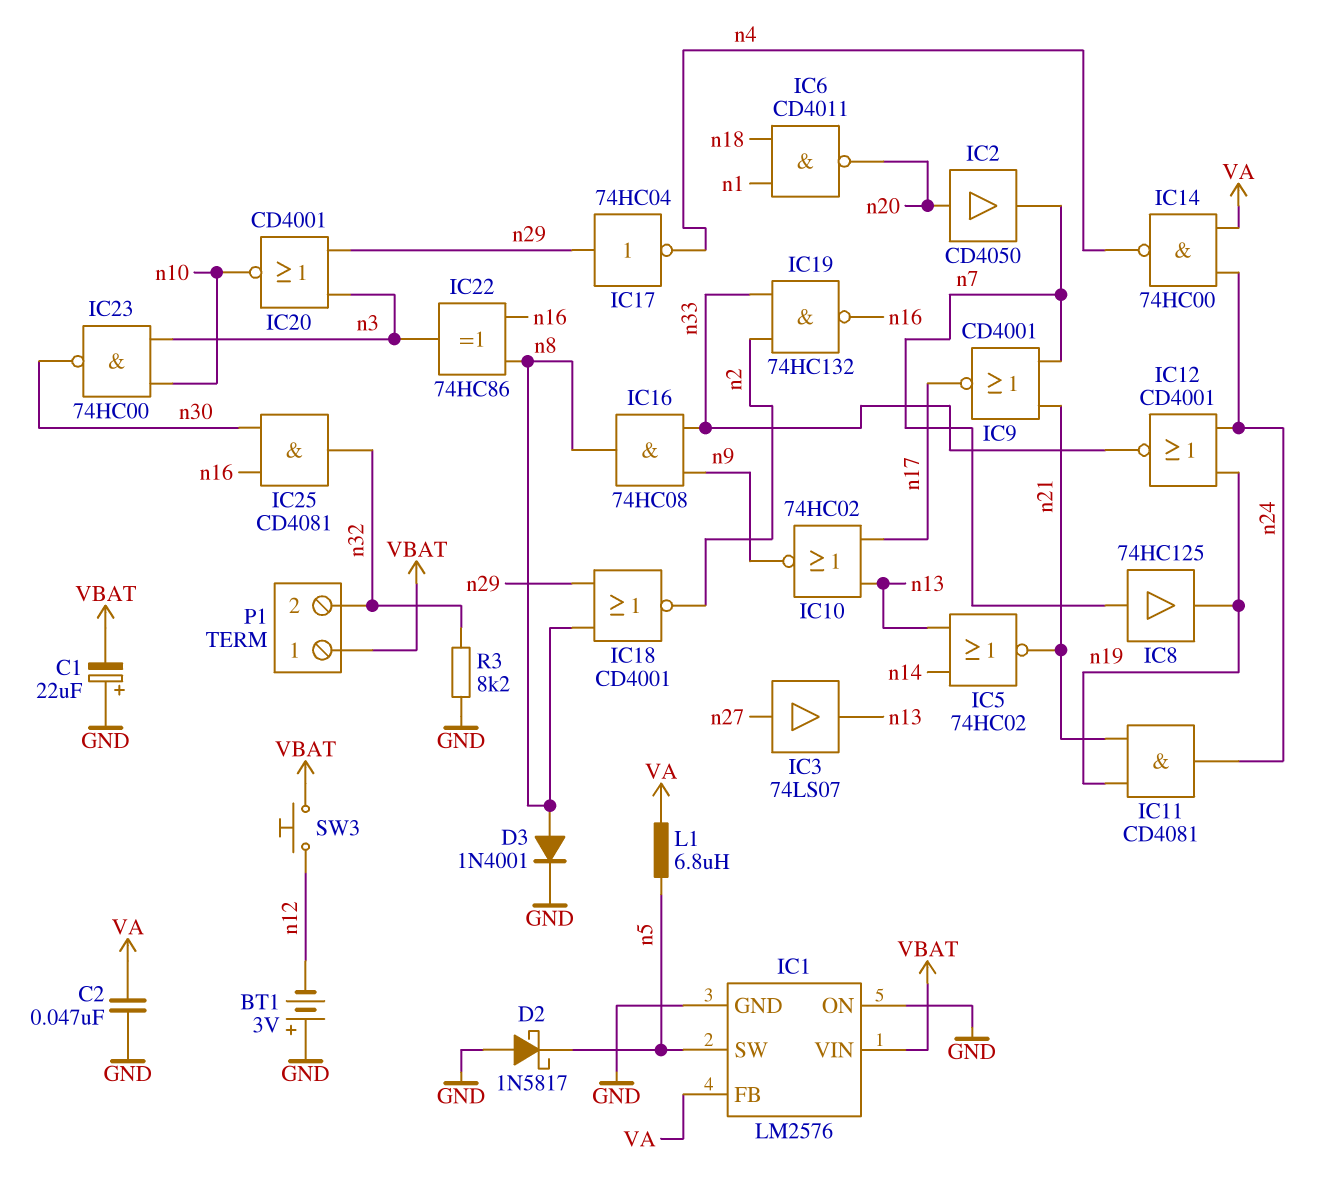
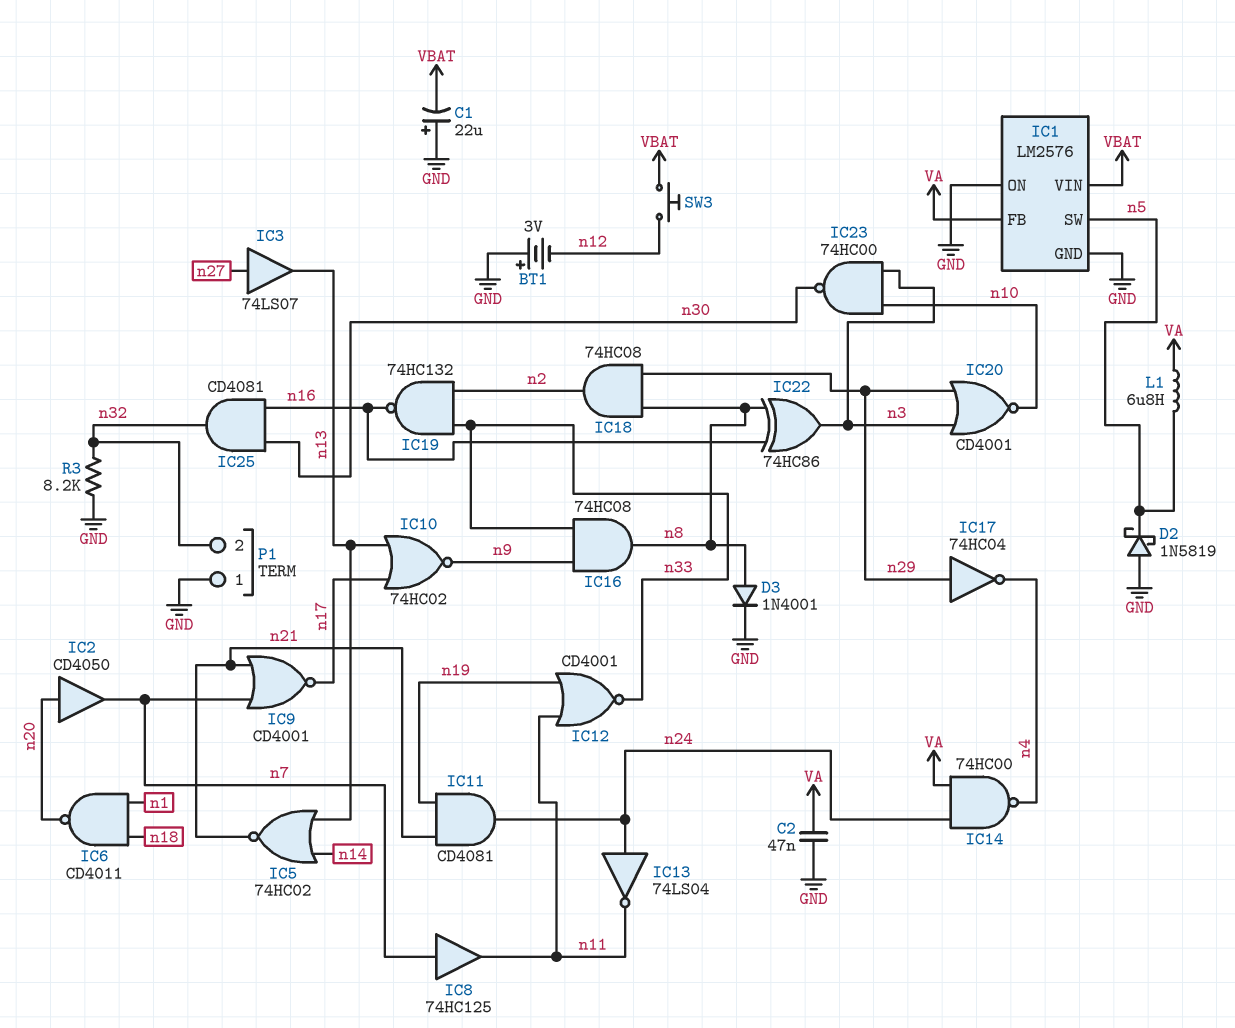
D2: schottky 1N5817 (A GND, K n5) -> schottky 1N5819 (A GND, K n5)
IC8: buffer 74HC125 (in n7, out n19) -> buffer 74HC125 (in n7, out n11)
IC12: NOR CD4001 (in n19, in n24, out n33) -> NOR CD4001 (in n11, in n19, out n33)
IC13: none -> NOT 74LS04 (in n24, out n11)
IC18: NOR CD4001 (in n8, in n29, out n2) -> AND 74HC08 (in n8, in n29, out n2)
P1 pin 1: VBAT -> GND

